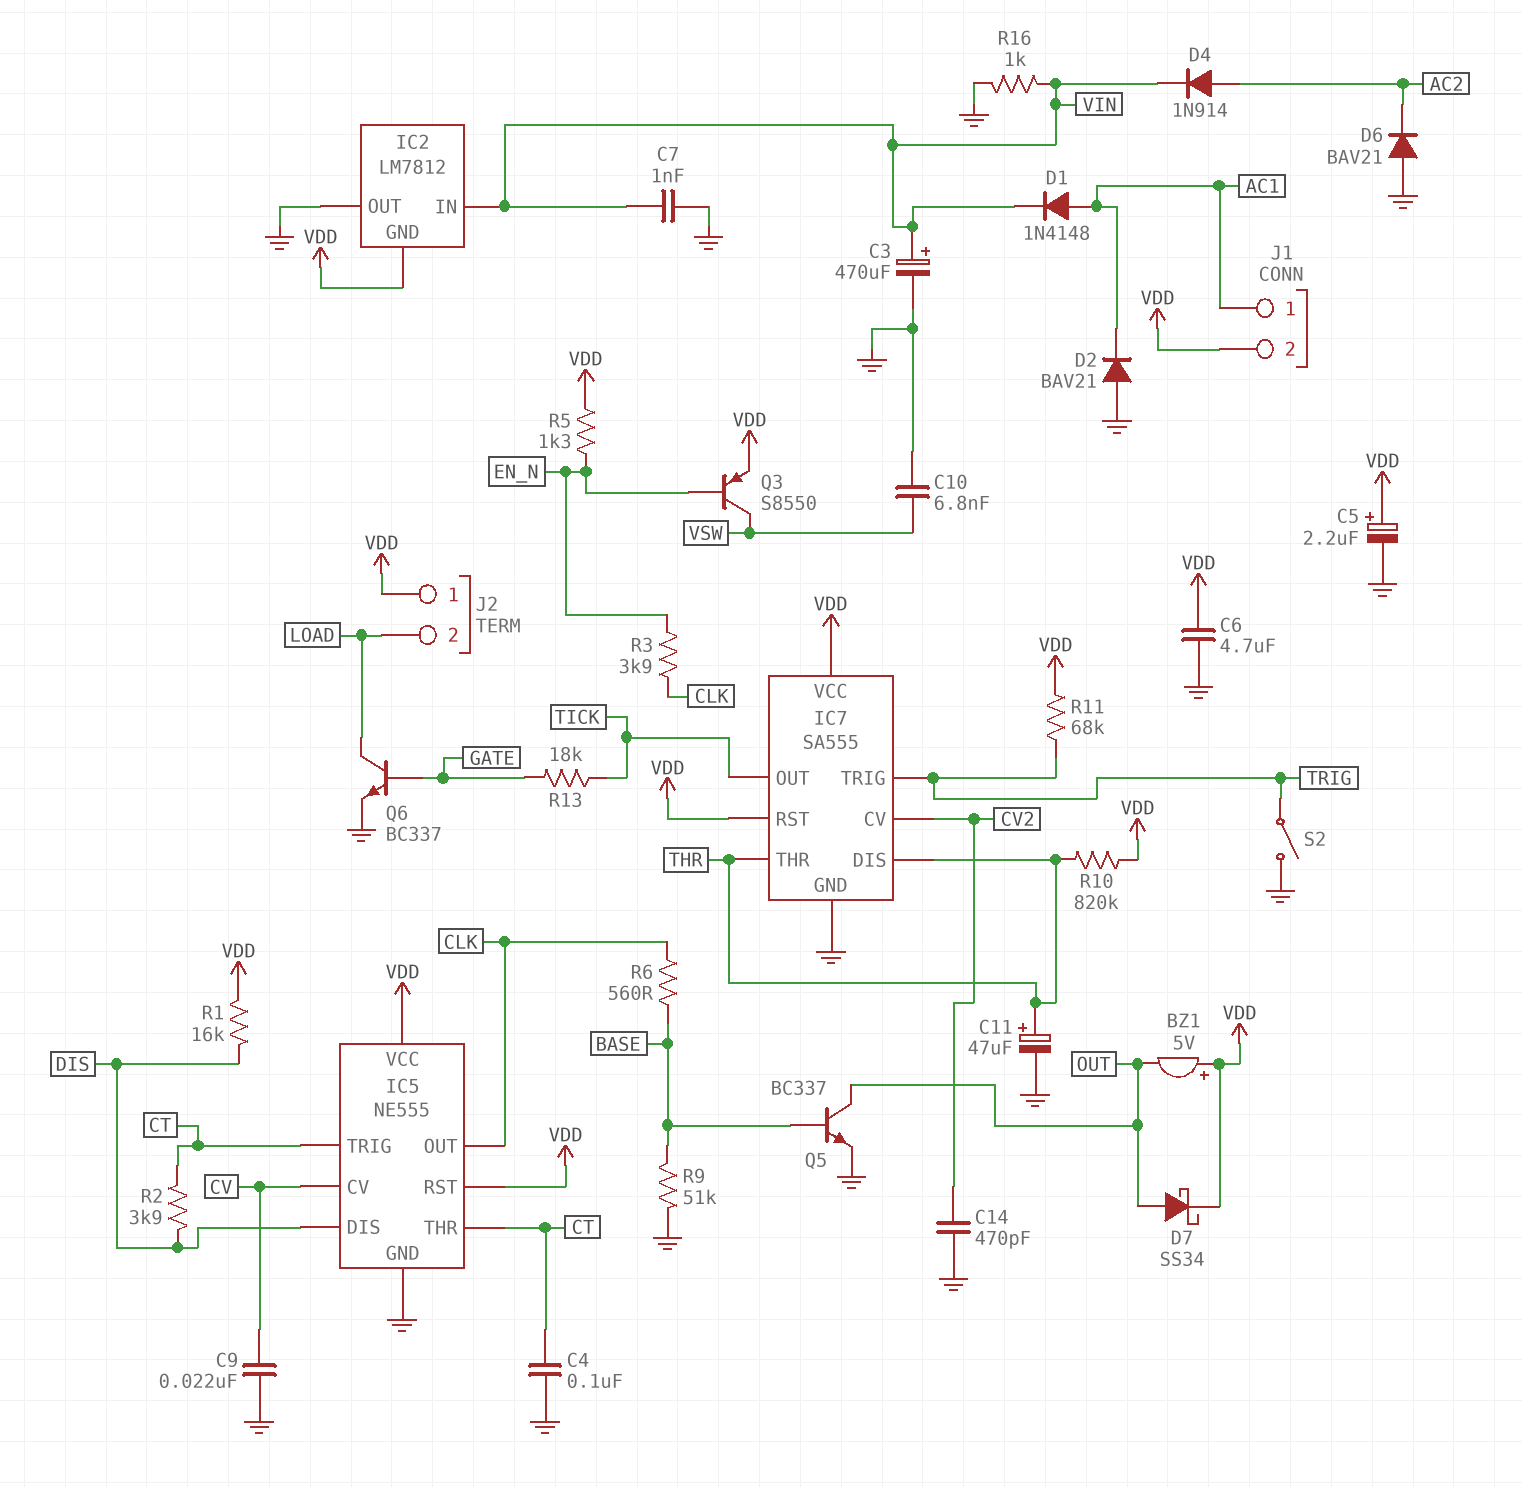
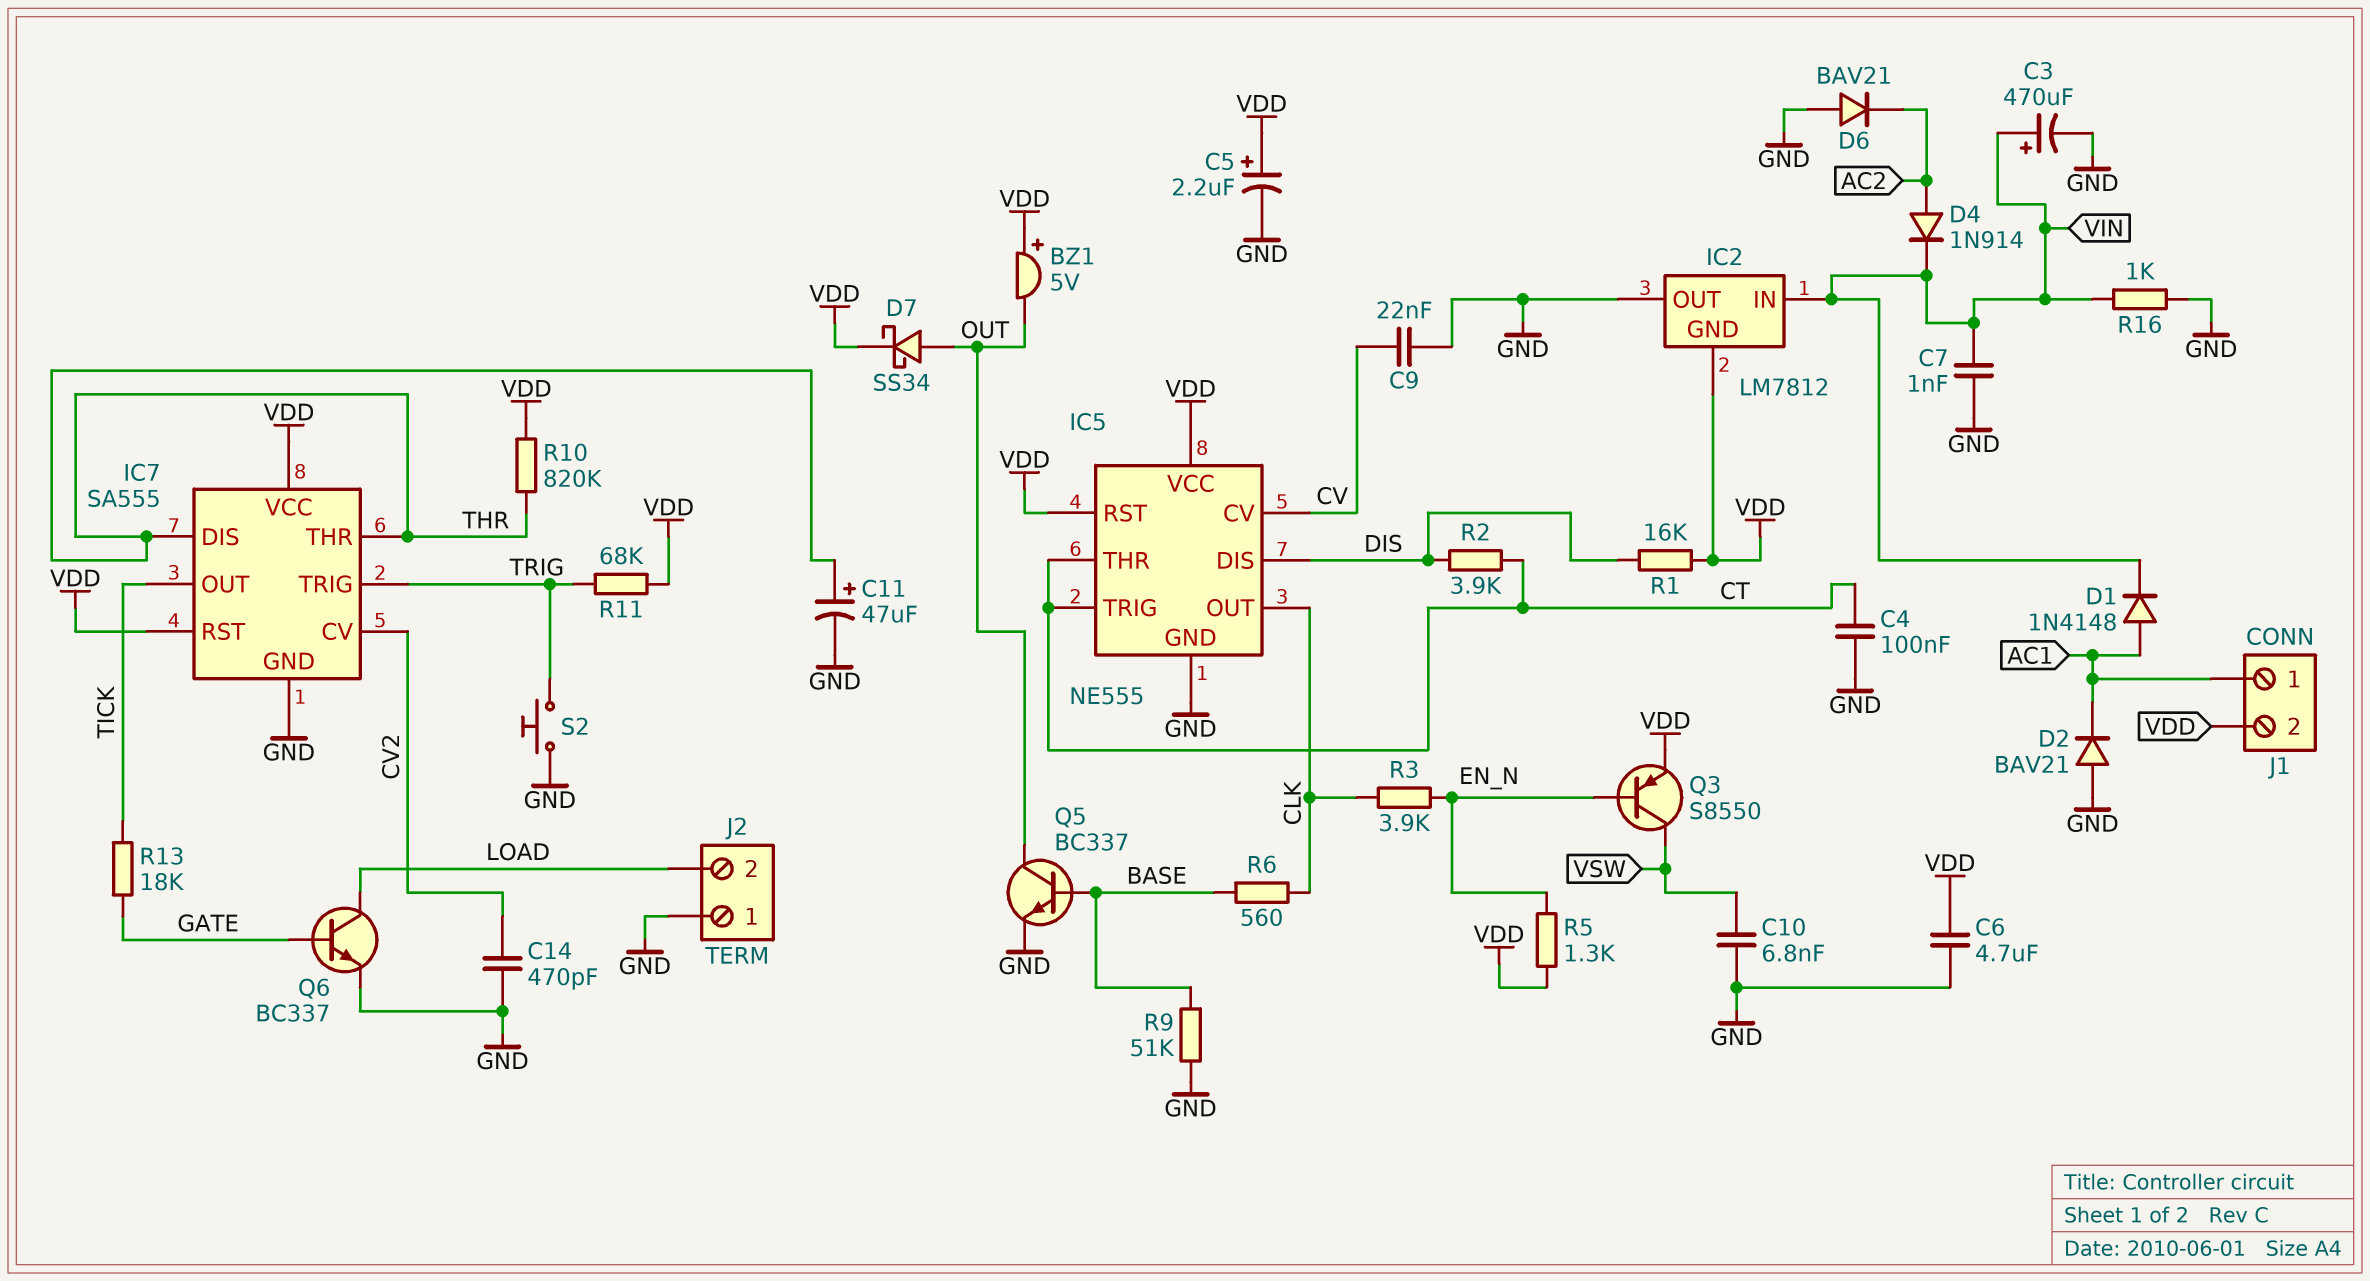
J2 pin 1: VDD -> GND
S2: switch (GND, TRIG) -> button (GND, TRIG)

